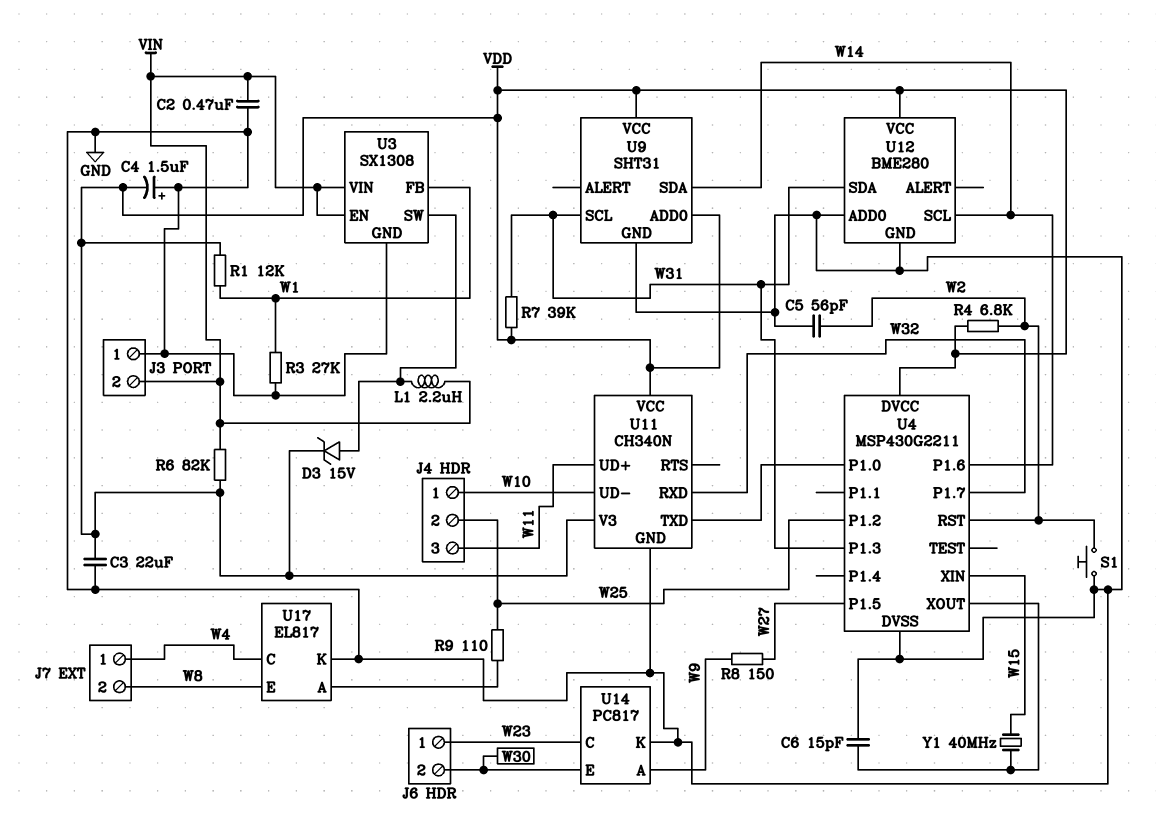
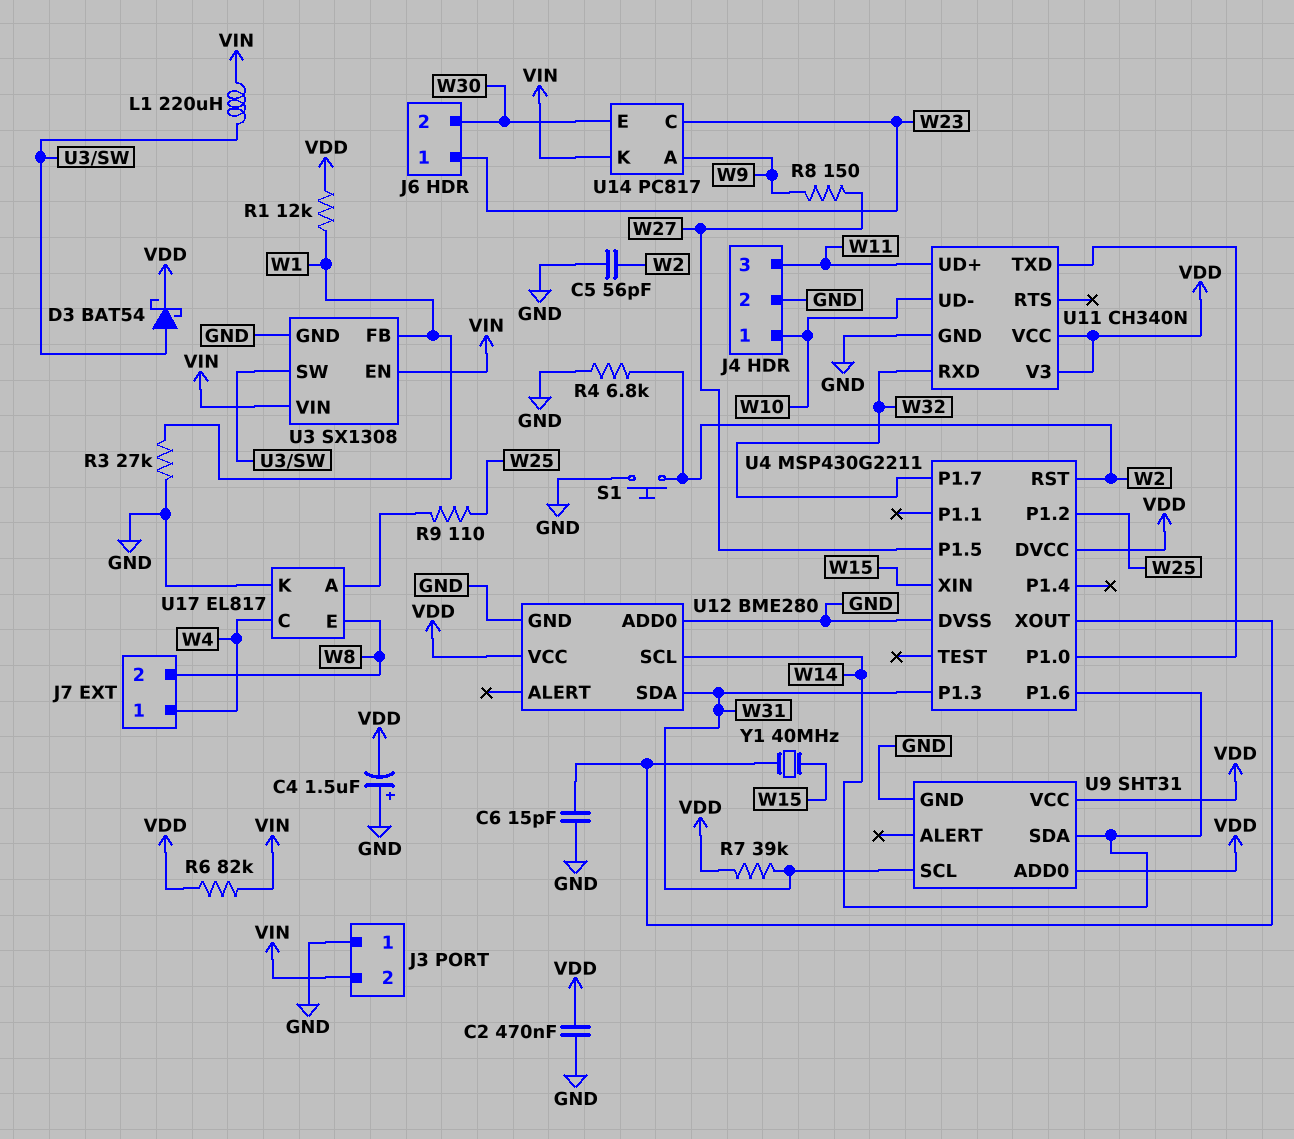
C2: 470nF (GND, VIN) -> 470nF (GND, VDD)
C3: 22uF (GND, VDD) -> none
D3: zener 15V (A U3/SW, K VDD) -> schottky BAT54 (A U3/SW, K VDD)
J4 pin 2: W25 -> GND
L1: 2.2uH (U3/SW, VIN) -> 220uH (U3/SW, VIN)
R4: 6.8k (VDD, W2) -> 6.8k (GND, W2)
U14 pin K: GND -> VIN

